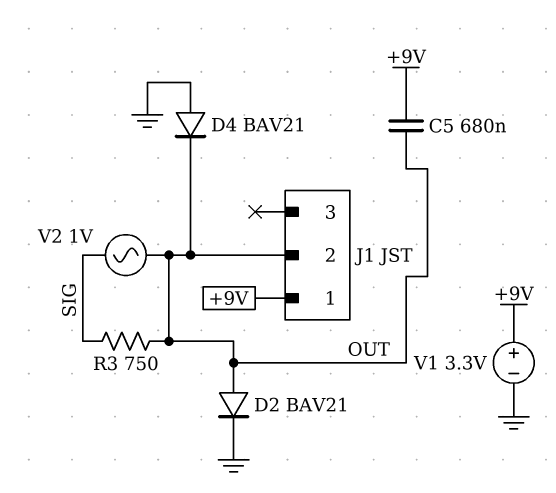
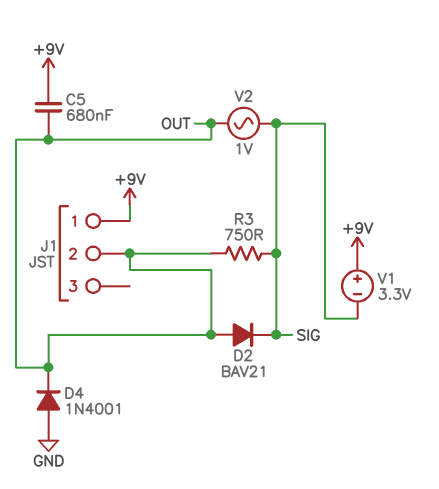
D2: diode BAV21 (A OUT, K GND) -> diode BAV21 (A OUT, K SIG)
D4: diode BAV21 (A GND, K OUT) -> diode 1N4001 (A GND, K OUT)
V1: 3.3V (plus +9V, minus GND) -> 3.3V (plus +9V, minus SIG)

